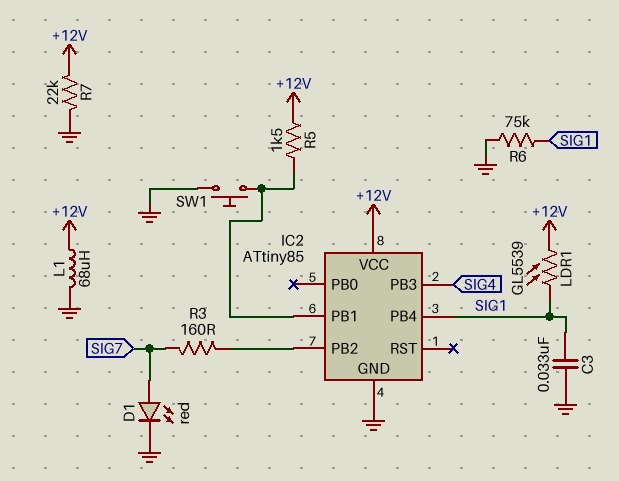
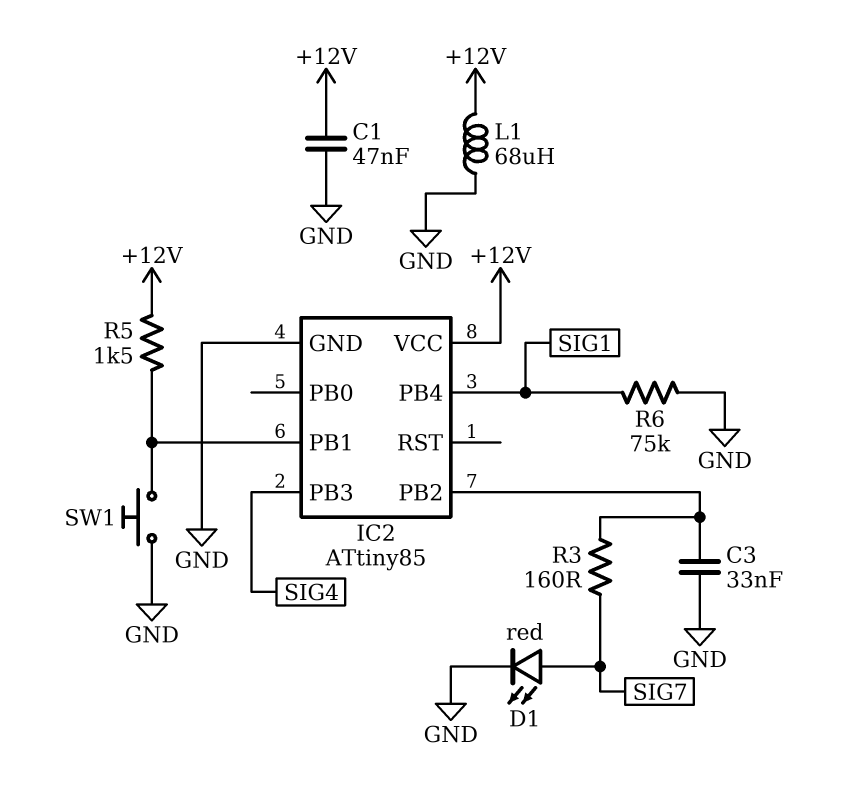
C1: none -> 47nF (+12V, GND)
C3: 33nF (GND, SIG1) -> 33nF (GND, IC2/PB2)
LDR1: GL5539 (+12V, SIG1) -> none
R7: 22k (+12V, GND) -> none

